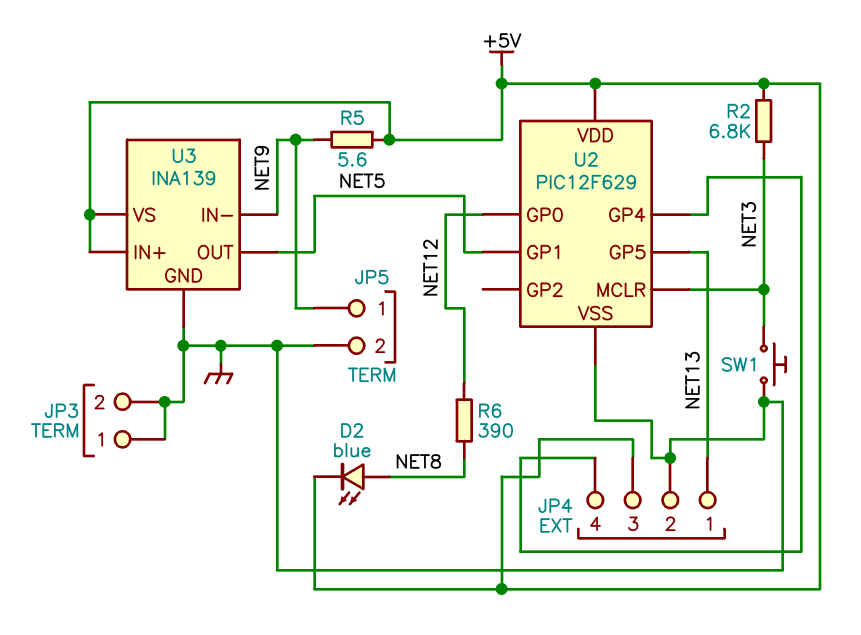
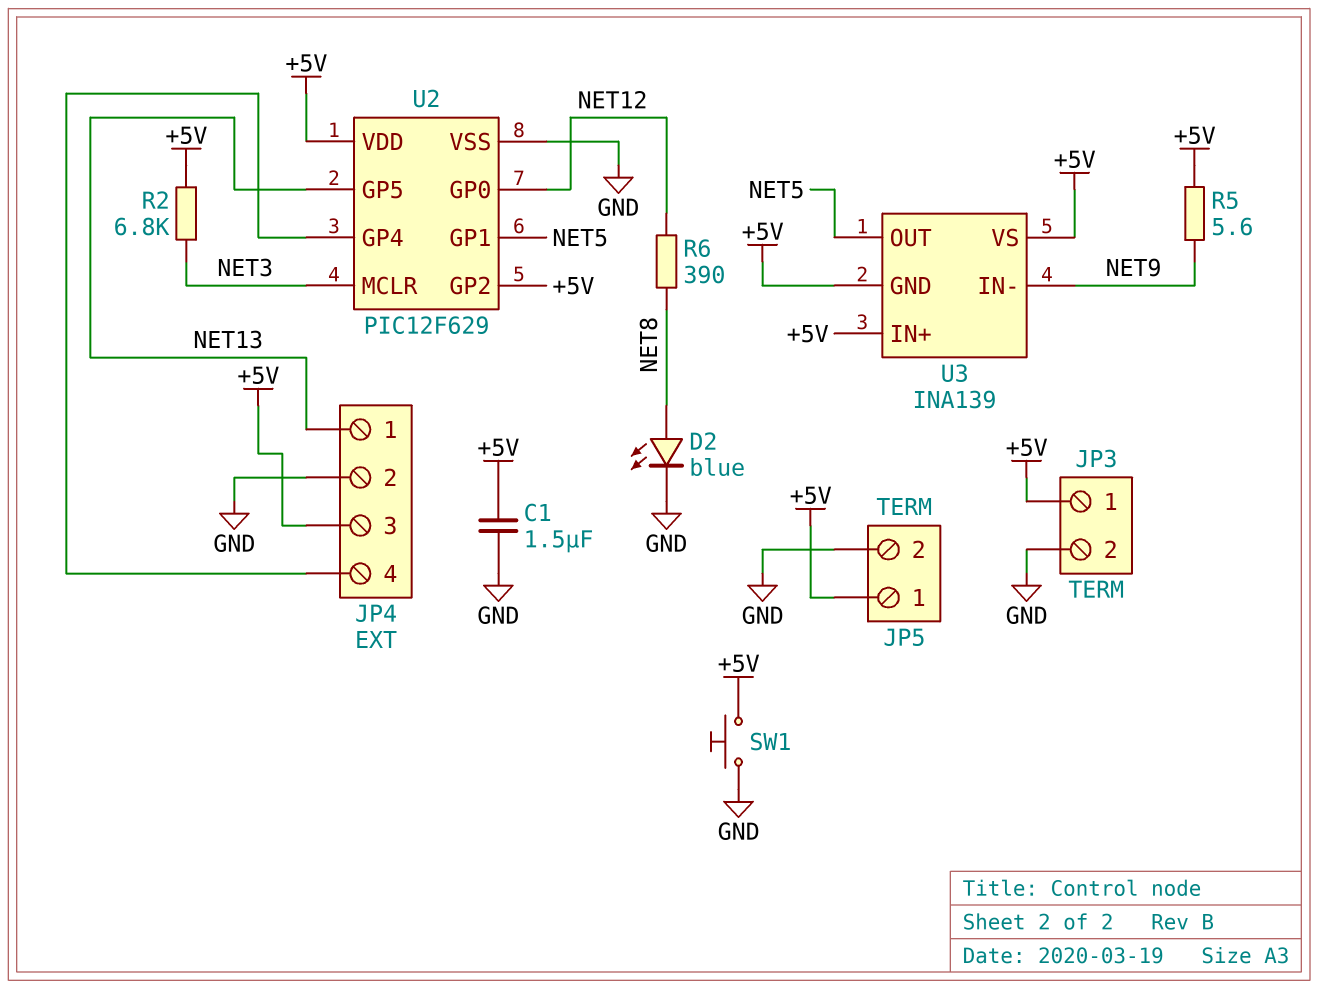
C1: none -> 1.5uF (+5V, GND)
D2: LED blue (A NET8, K +5V) -> LED blue (A NET8, K GND)
JP3 pin 1: GND -> +5V
JP5 pin 1: NET9 -> +5V
SW1: button (GND, NET3) -> button (+5V, GND)
U2 pin GP2: none -> +5V
U3 pin GND: GND -> +5V

